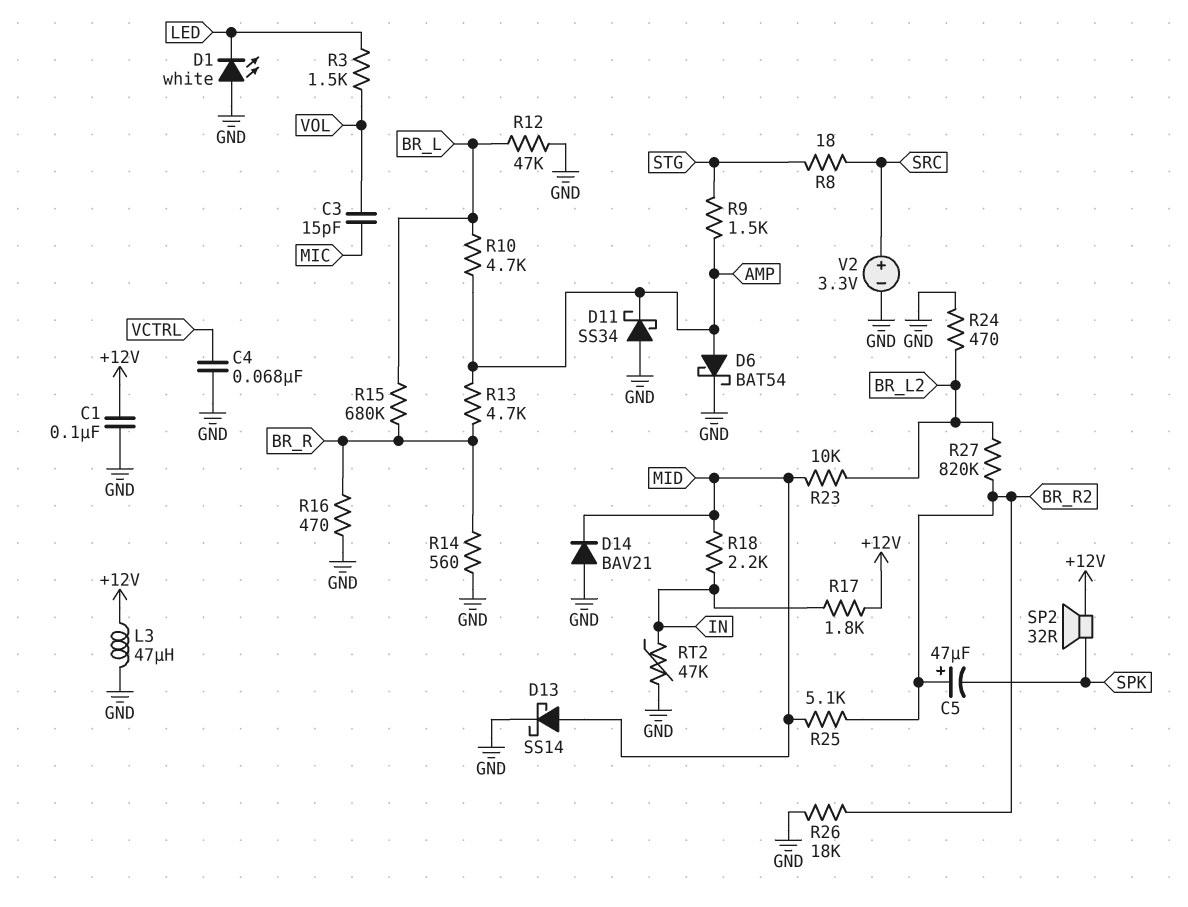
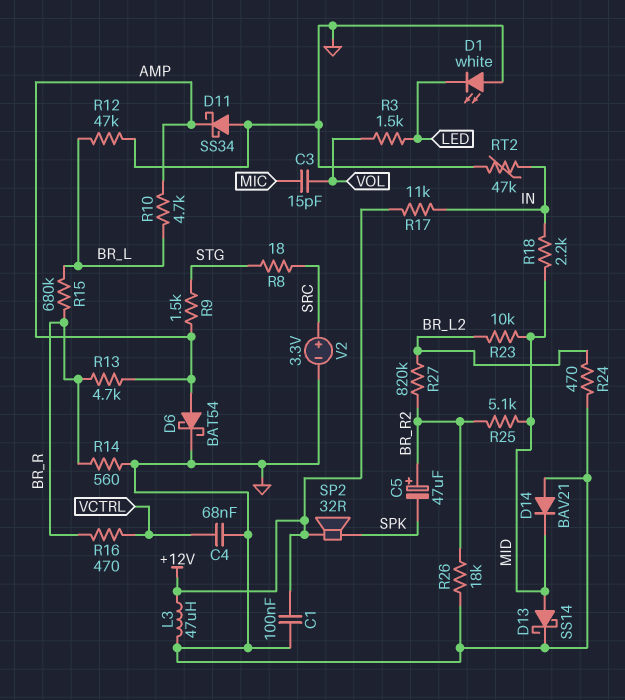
R16: 470 (BR_R, GND) -> 470 (BR_R, VCTRL)
R17: 1.8k (+12V, IN) -> 11k (+12V, IN)

